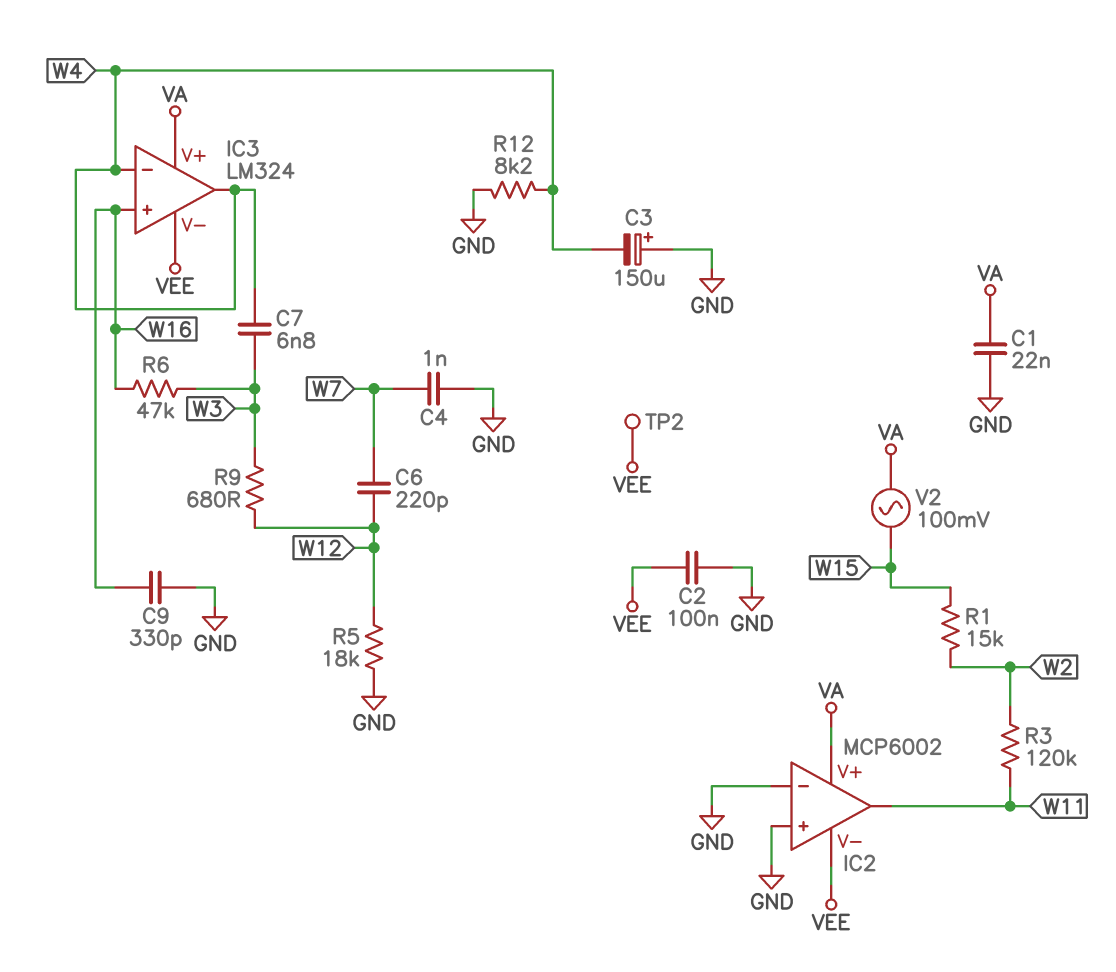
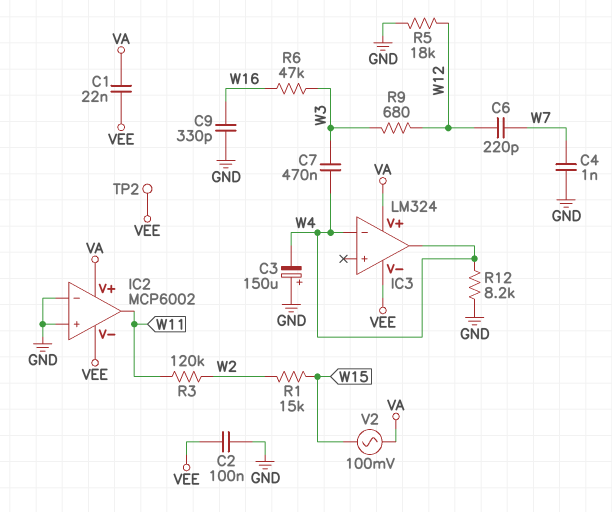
C1: 22nF (GND, VA) -> 22nF (VA, VEE)
C7: 6.8nF (W3, W4) -> 470nF (W3, W4)
IC3 pin in+: W16 -> none

